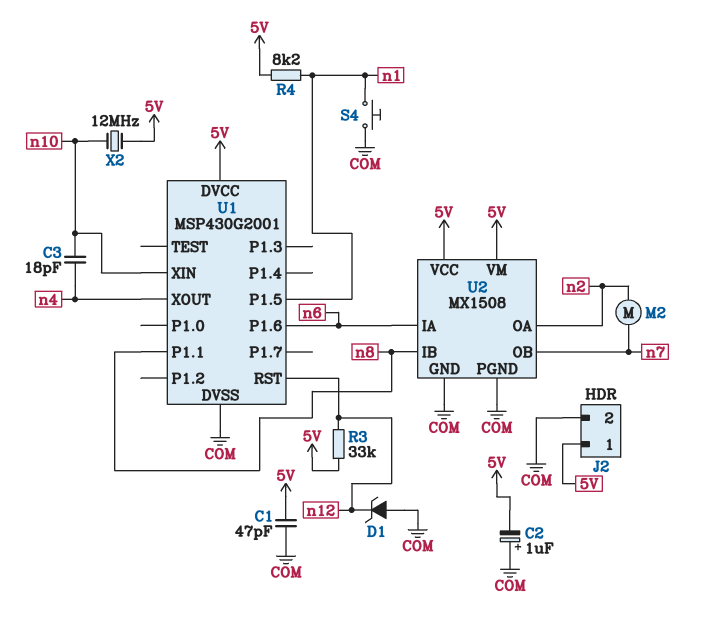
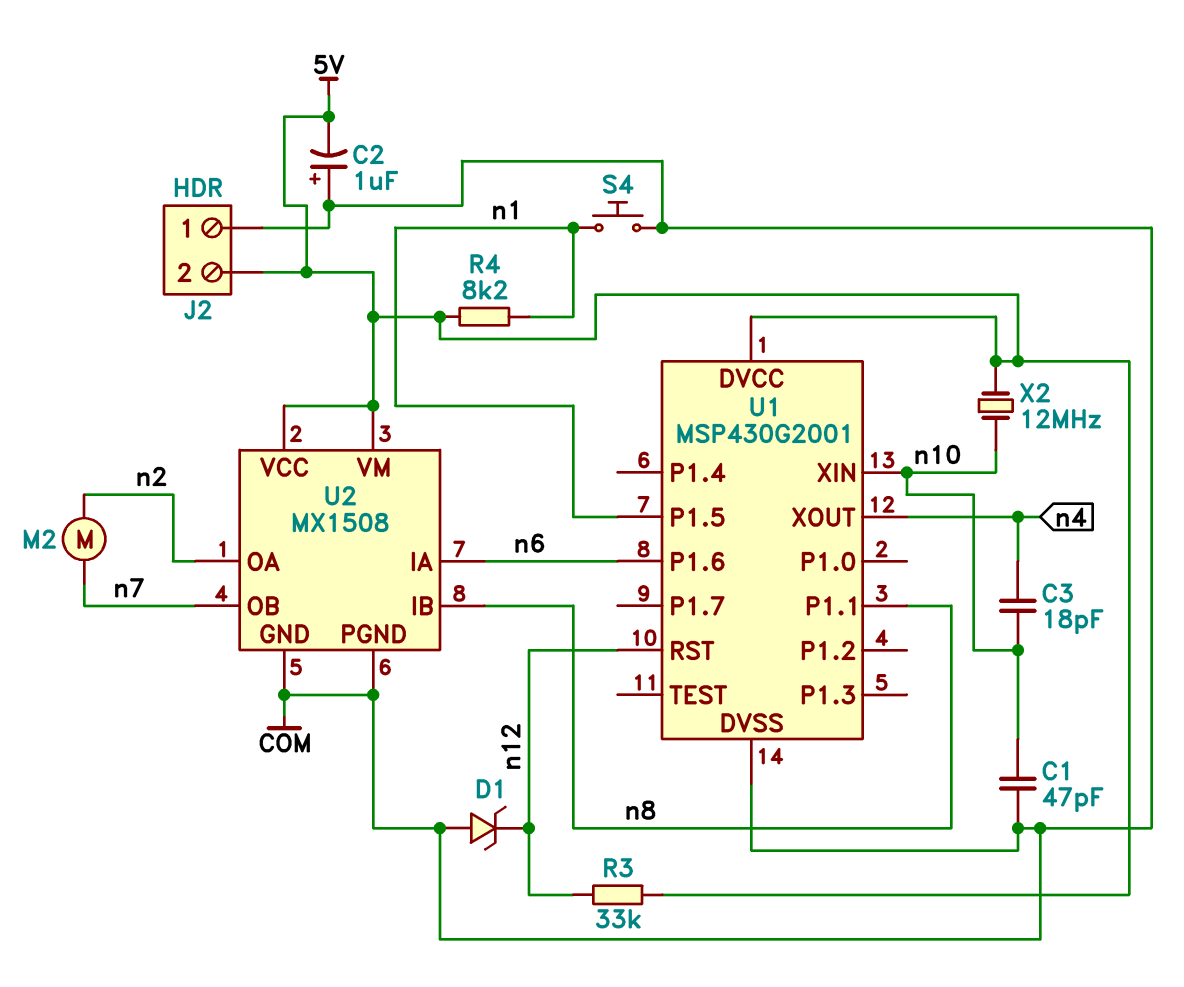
C1: 47pF (5V, COM) -> 47pF (COM, n10)
J2 pin 1: 5V -> COM
J2 pin 2: COM -> 5V

